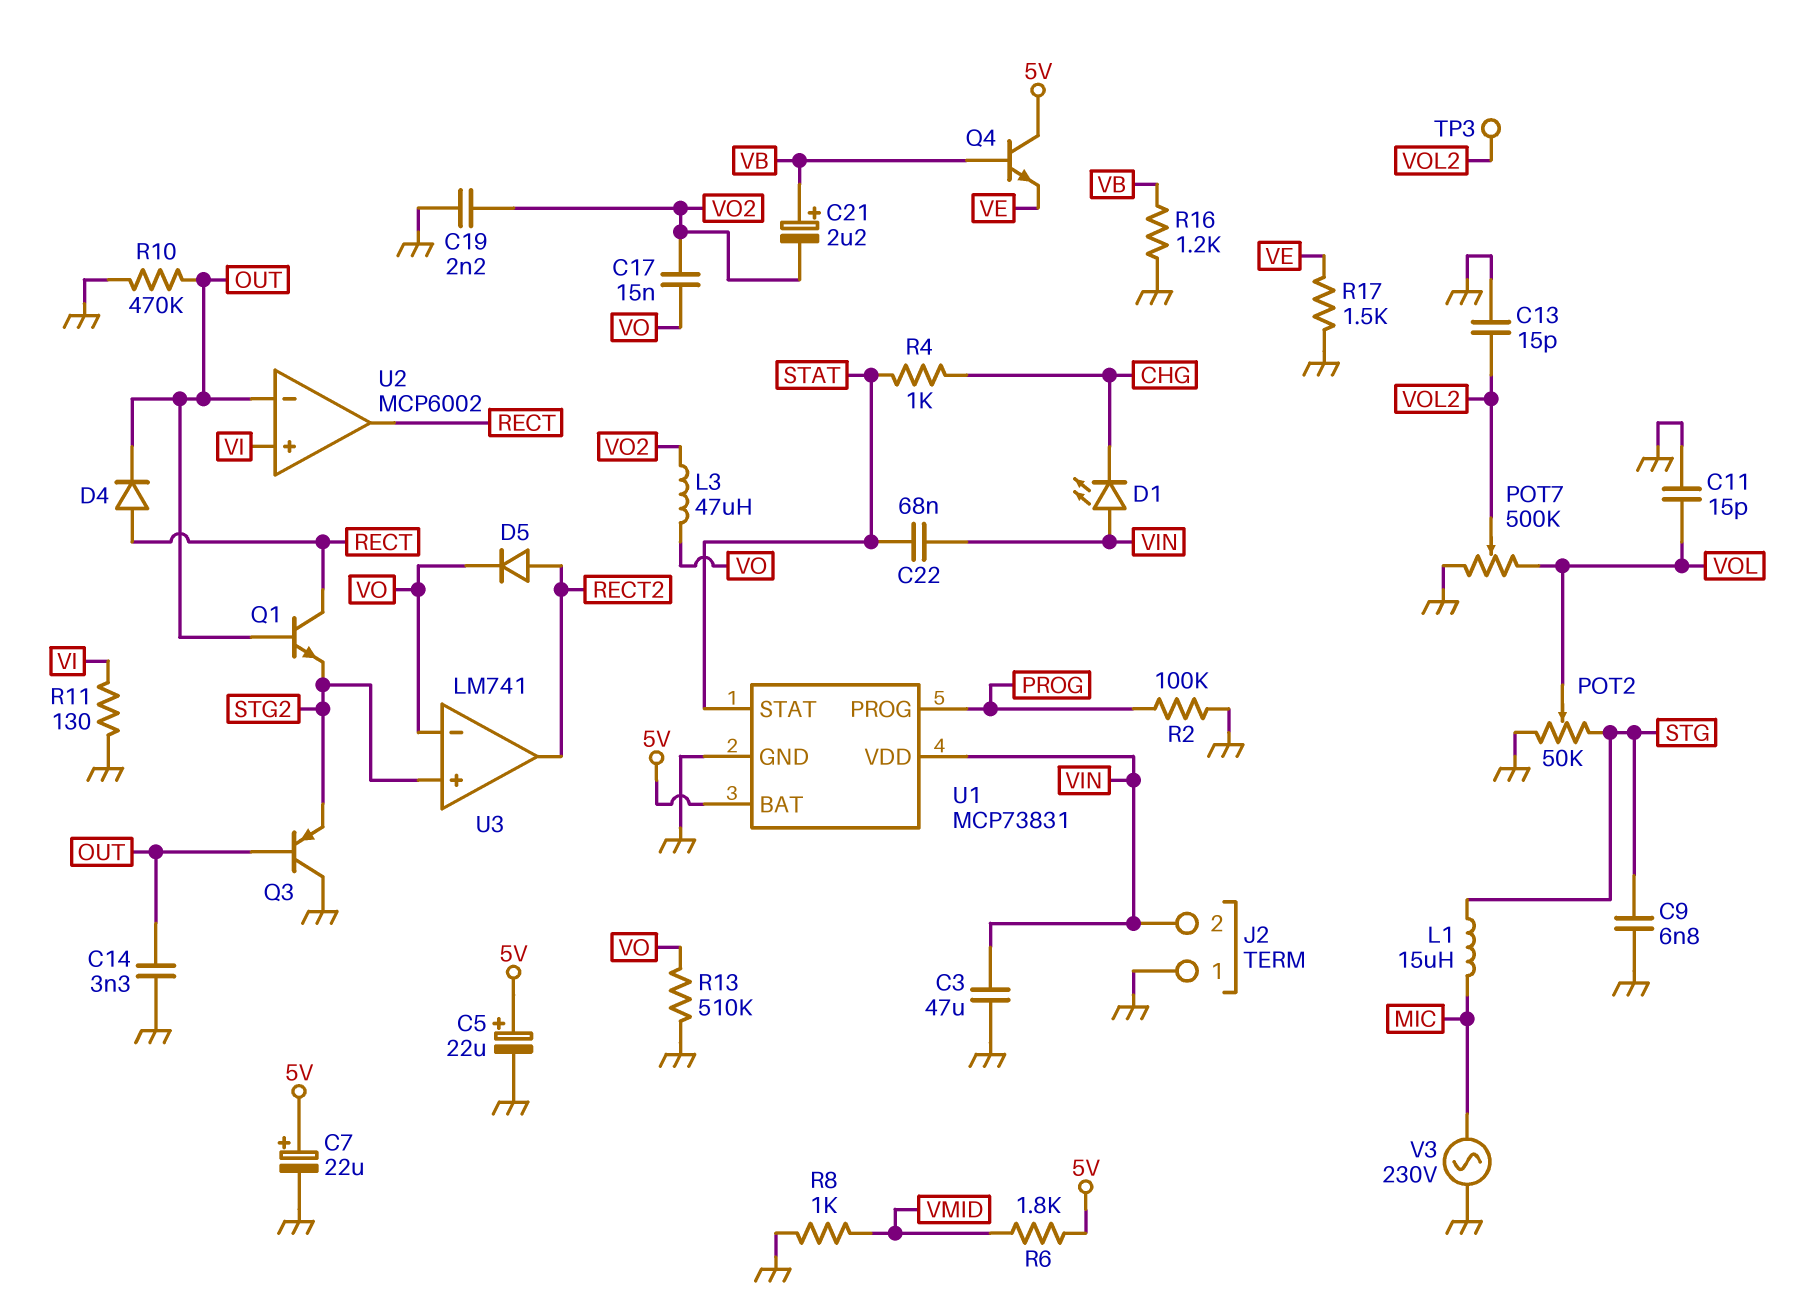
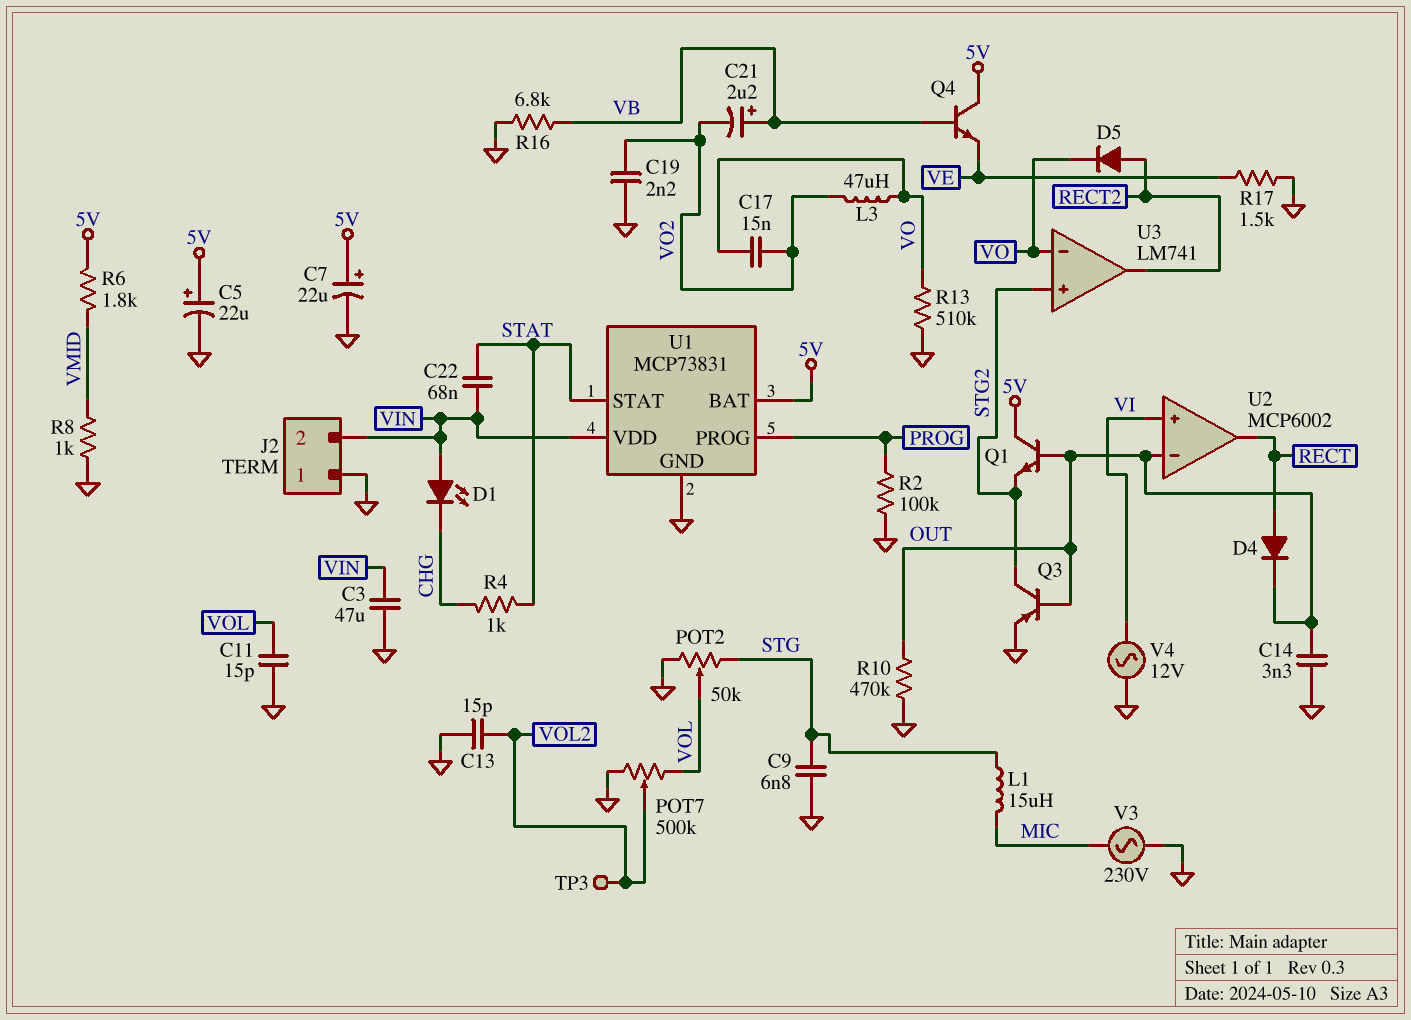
Q1: NPN (B OUT, C RECT, E STG2) -> NPN (B OUT, C 5V, E STG2)
Q3: PNP (B OUT, C GND, E STG2) -> PNP (B OUT, C STG2, E GND)
R11: 130 (GND, VI) -> none
R16: 1.2k (GND, VB) -> 6.8k (GND, VB)
V4: none -> AC 12V (GND, VI)

